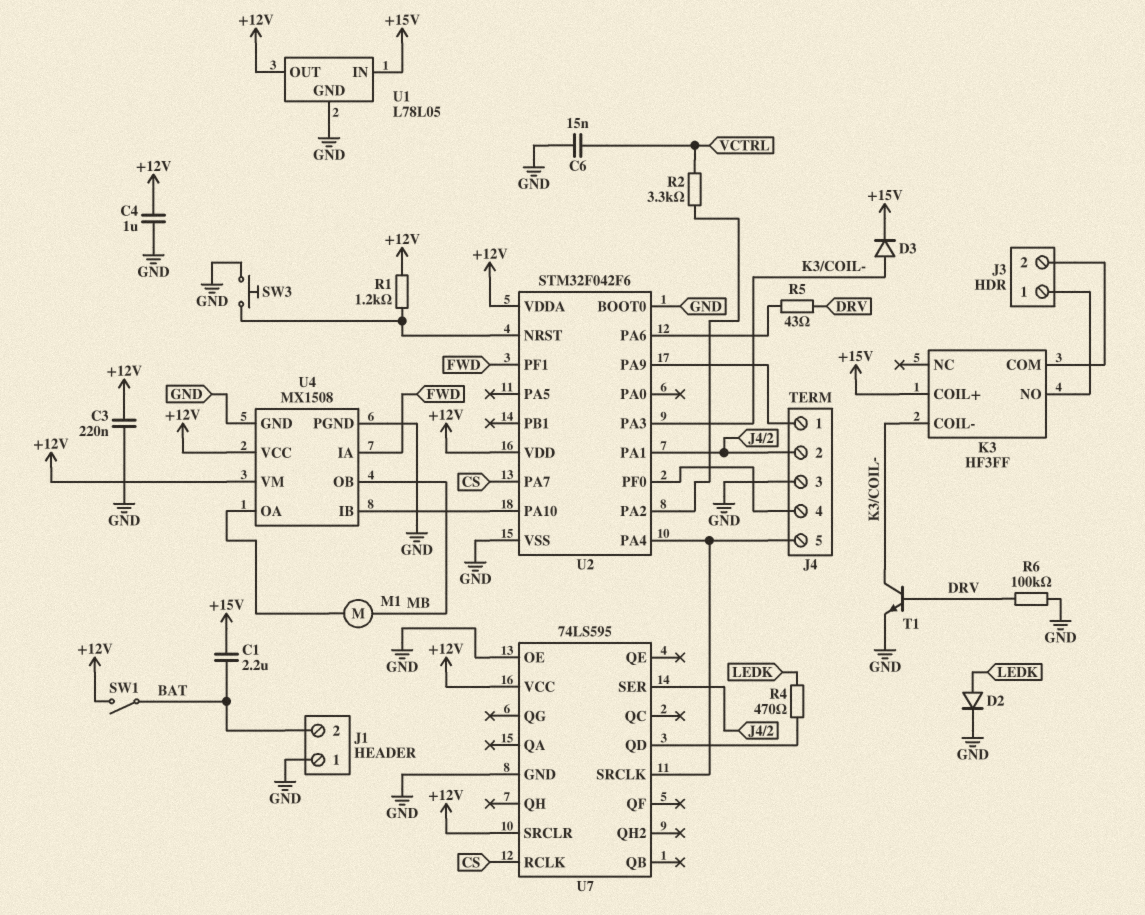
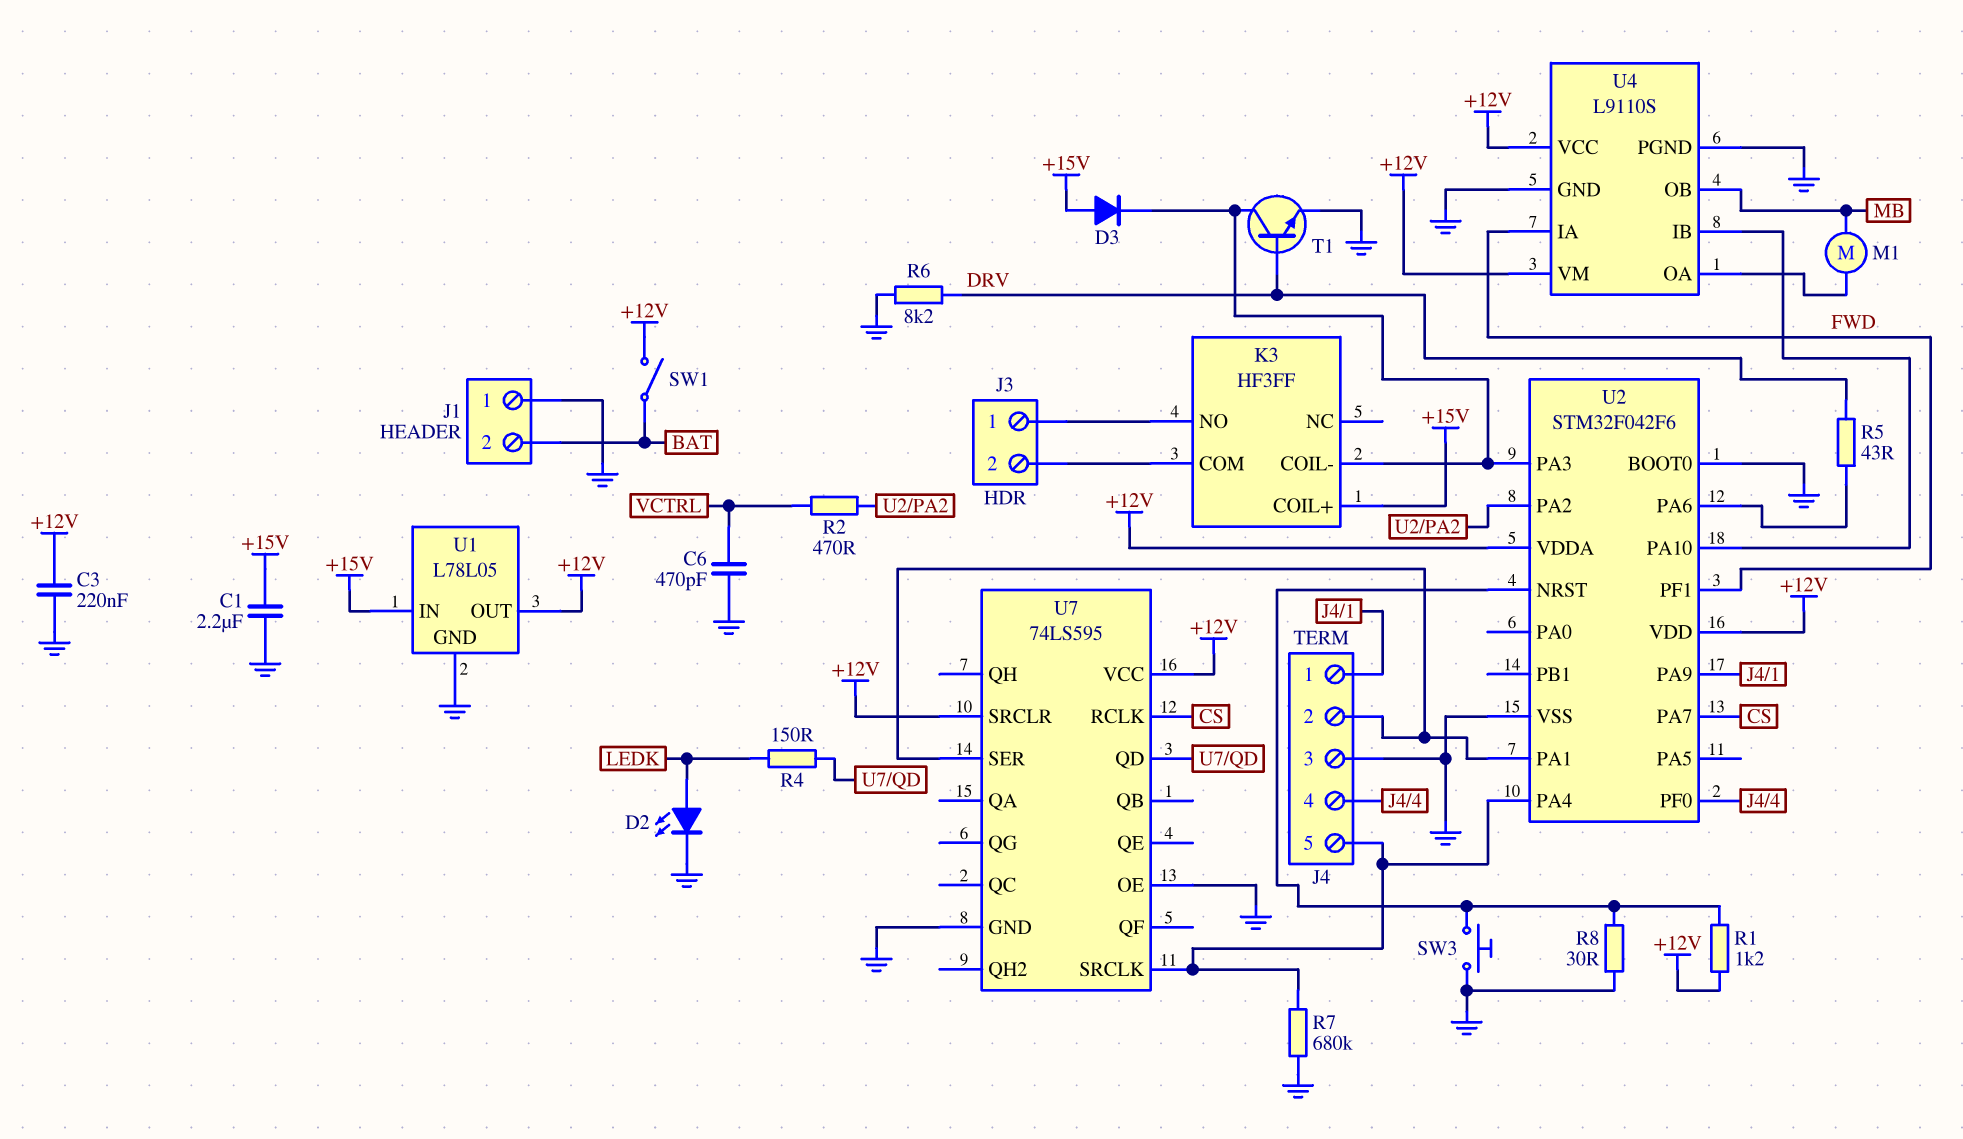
C1: 2.2uF (+15V, BAT) -> 2.2uF (+15V, GND)
C4: 1uF (+12V, GND) -> none
C6: 15nF (GND, VCTRL) -> 470pF (GND, VCTRL)
D2: diode (A LEDK, K GND) -> LED (A LEDK, K GND)
D3: diode (A K3/COIL-, K +15V) -> diode (A +15V, K K3/COIL-)
R2: 3.3k (U2/PA2, VCTRL) -> 470 (U2/PA2, VCTRL)
R4: 470 (LEDK, U7/QD) -> 150 (LEDK, U7/QD)
R6: 100k (DRV, GND) -> 8.2k (DRV, GND)
R7: none -> 680k (GND, J4/5)
R8: none -> 30 (GND, U2/NRST)
U4: MX1508 -> L9110S

